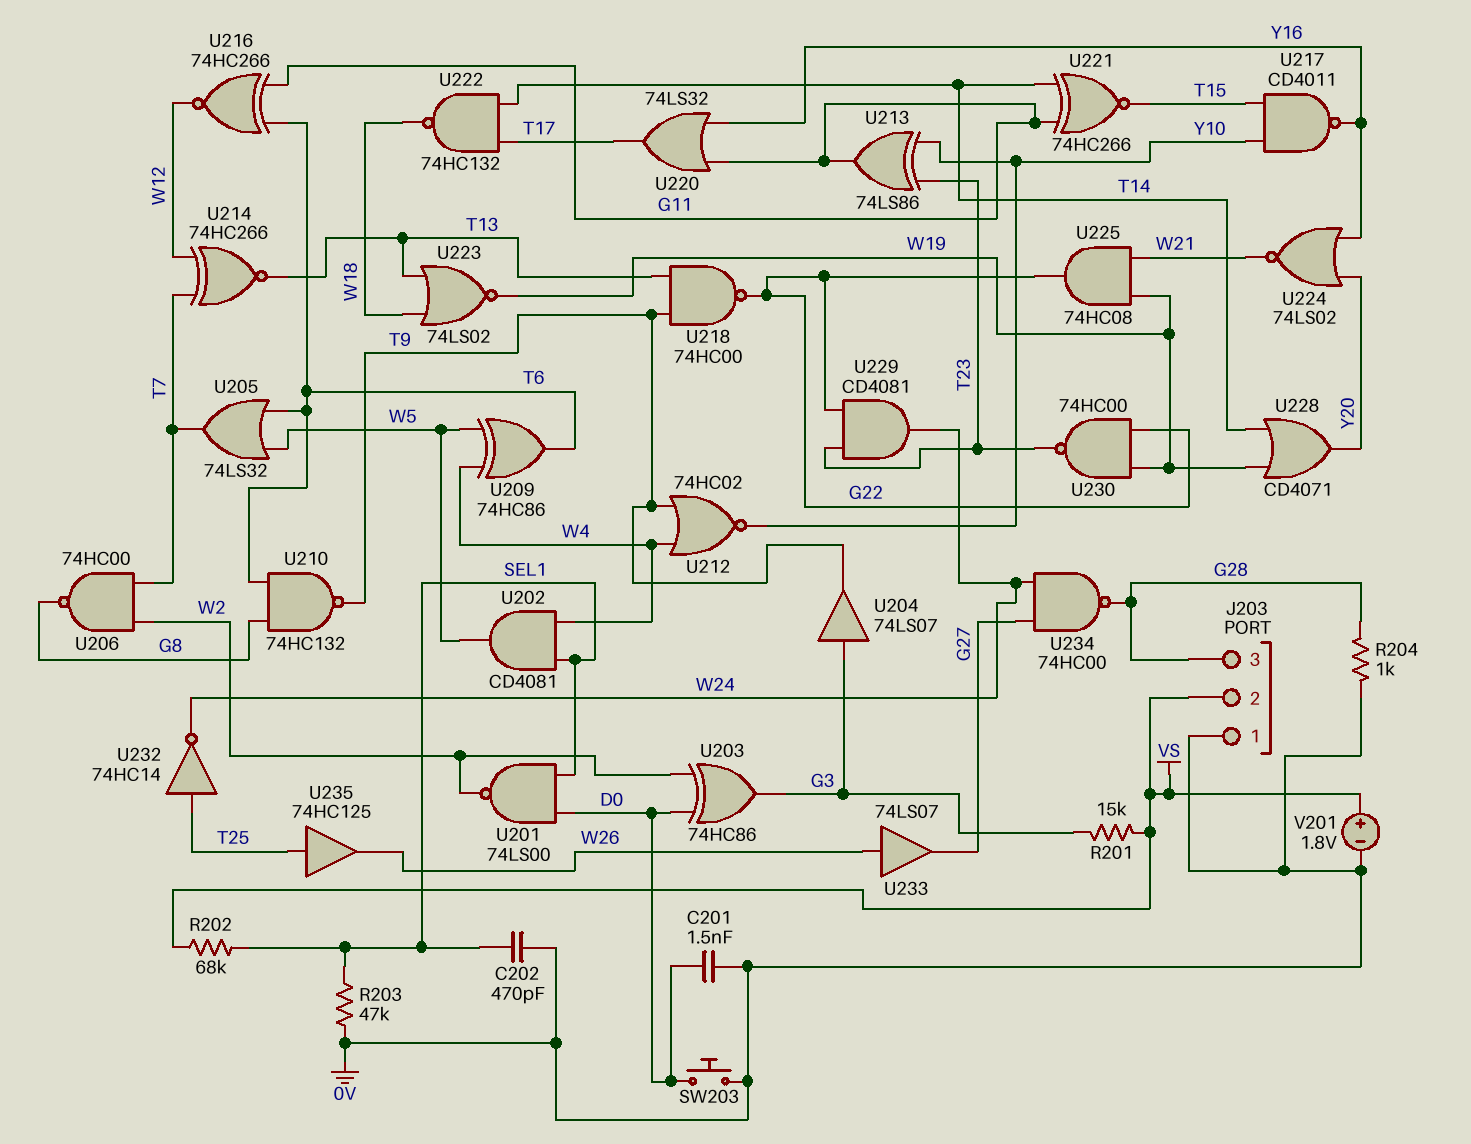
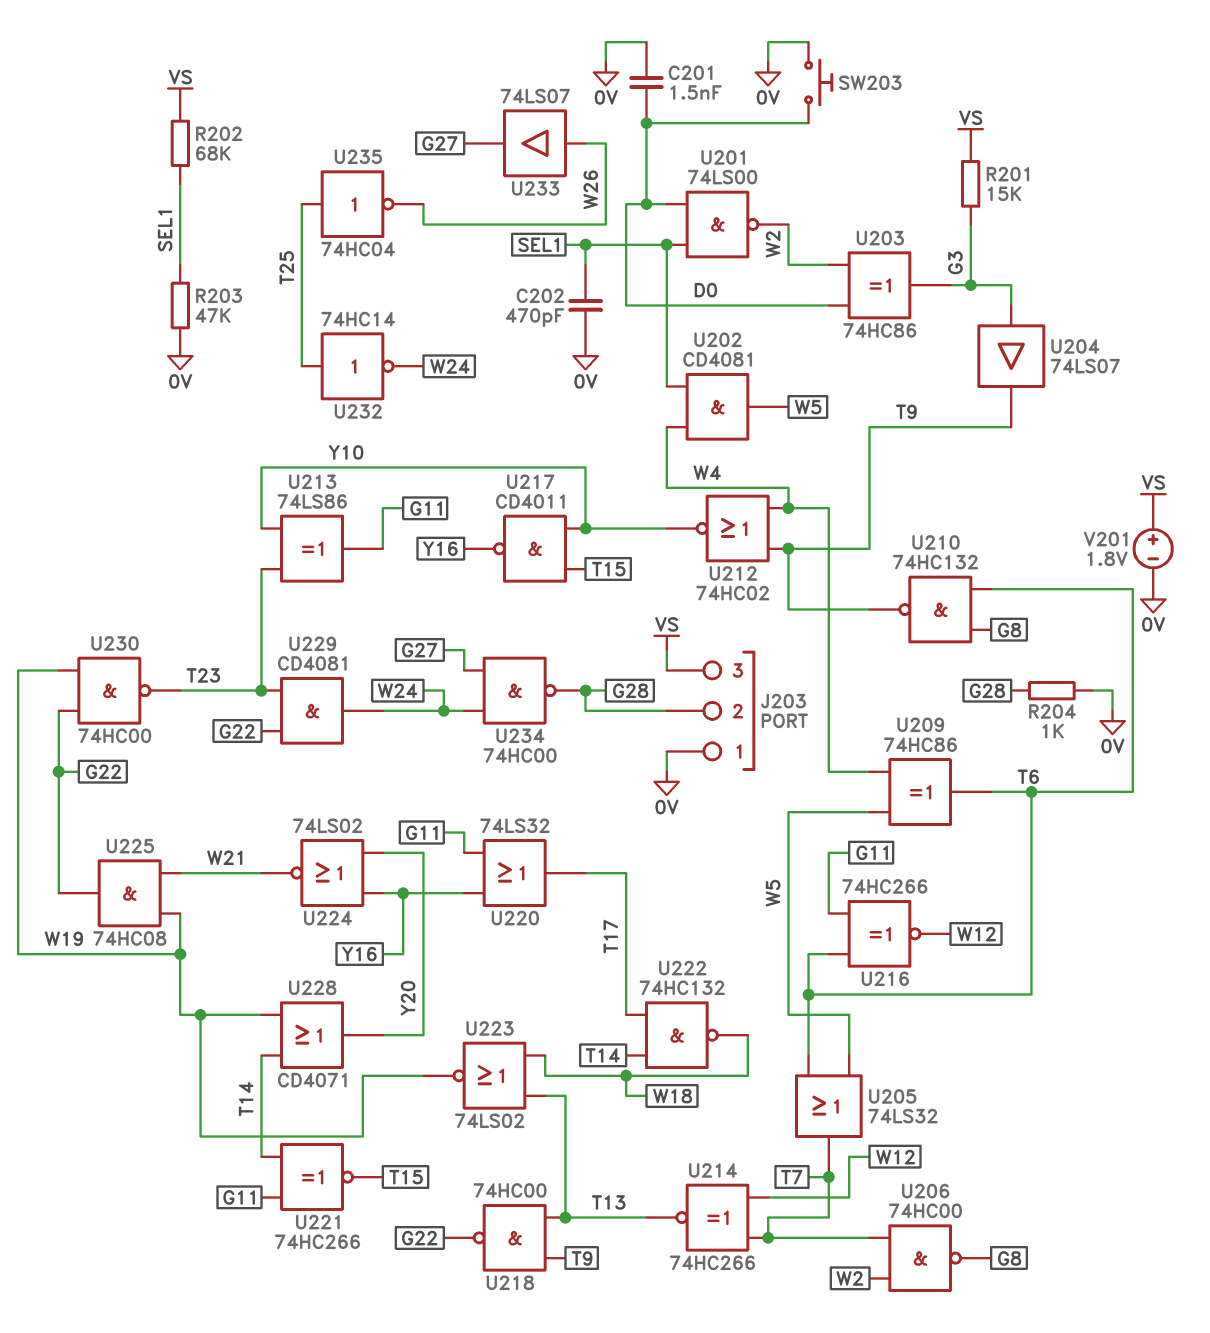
J203 pin 2: VS -> G28
J203 pin 3: G28 -> VS
U235: buffer 74HC125 (in T25, out W26) -> NOT 74HC04 (in T25, out W26)

